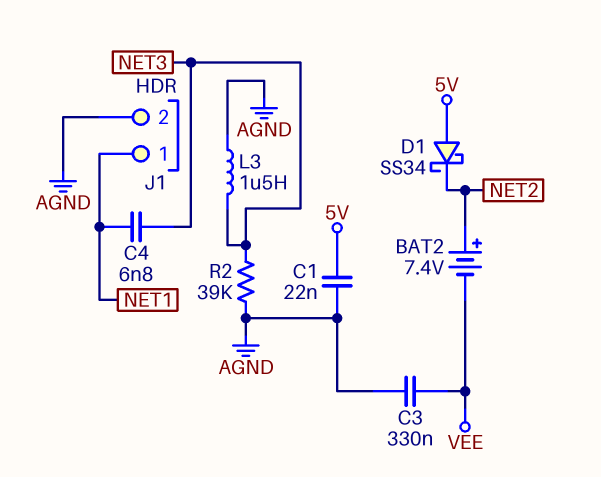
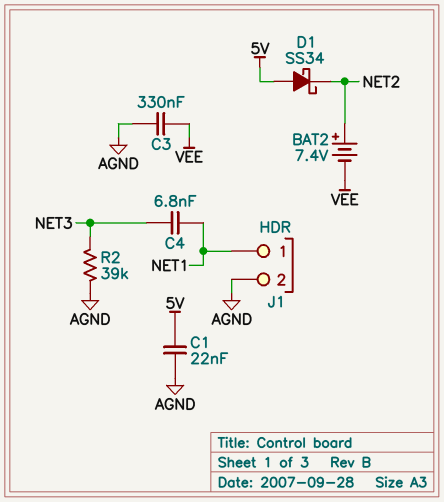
L3: 1.5uH (AGND, NET3) -> none

